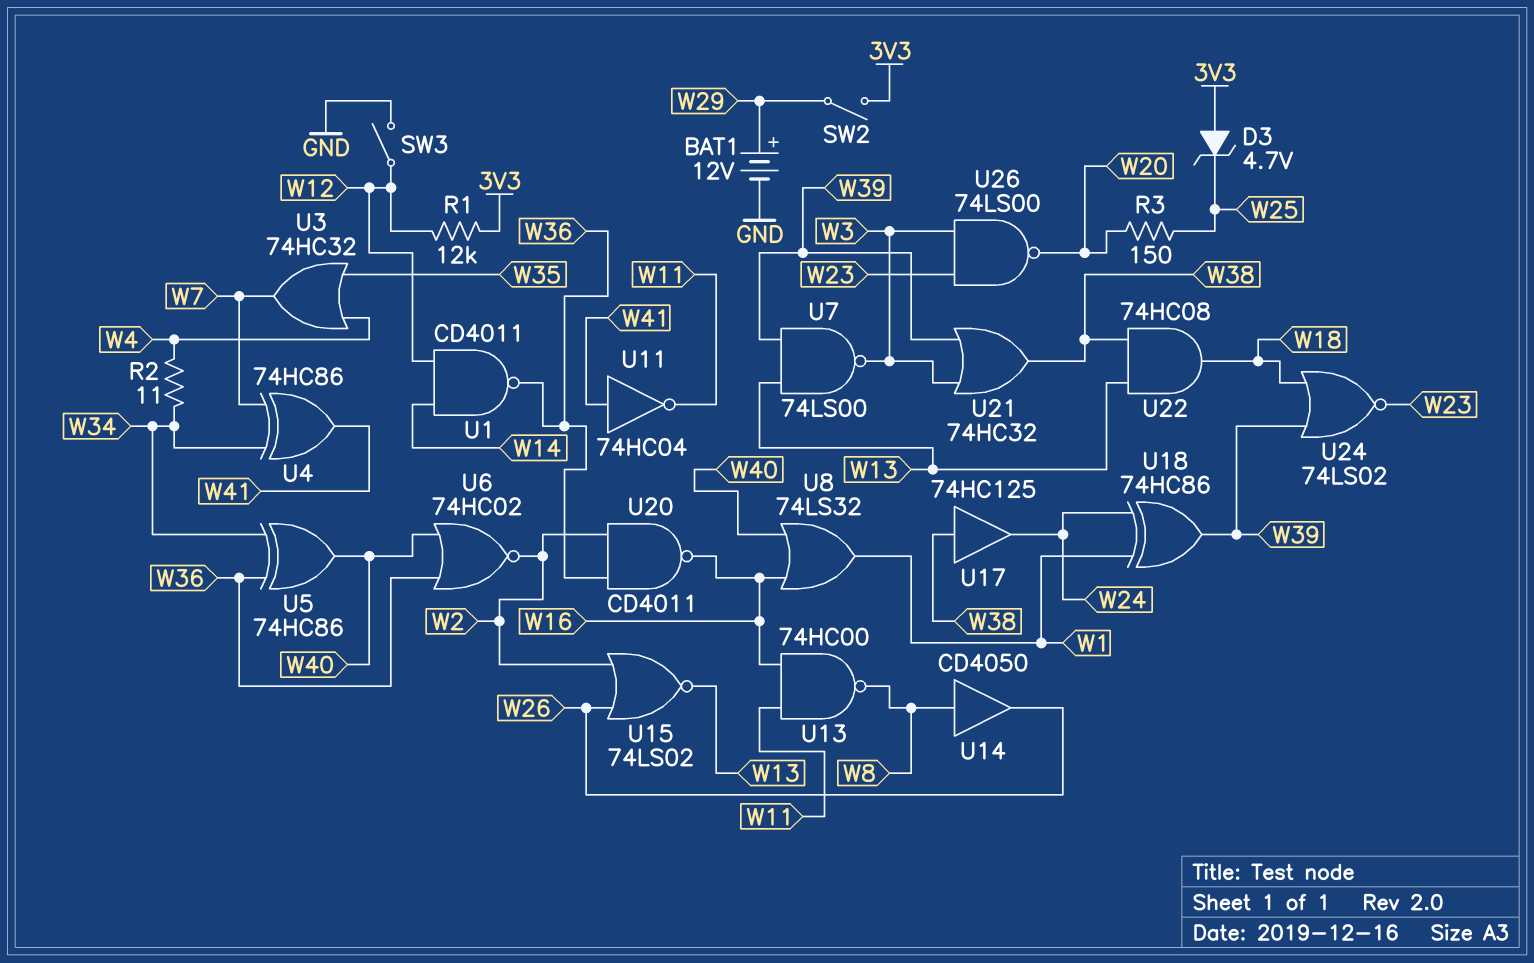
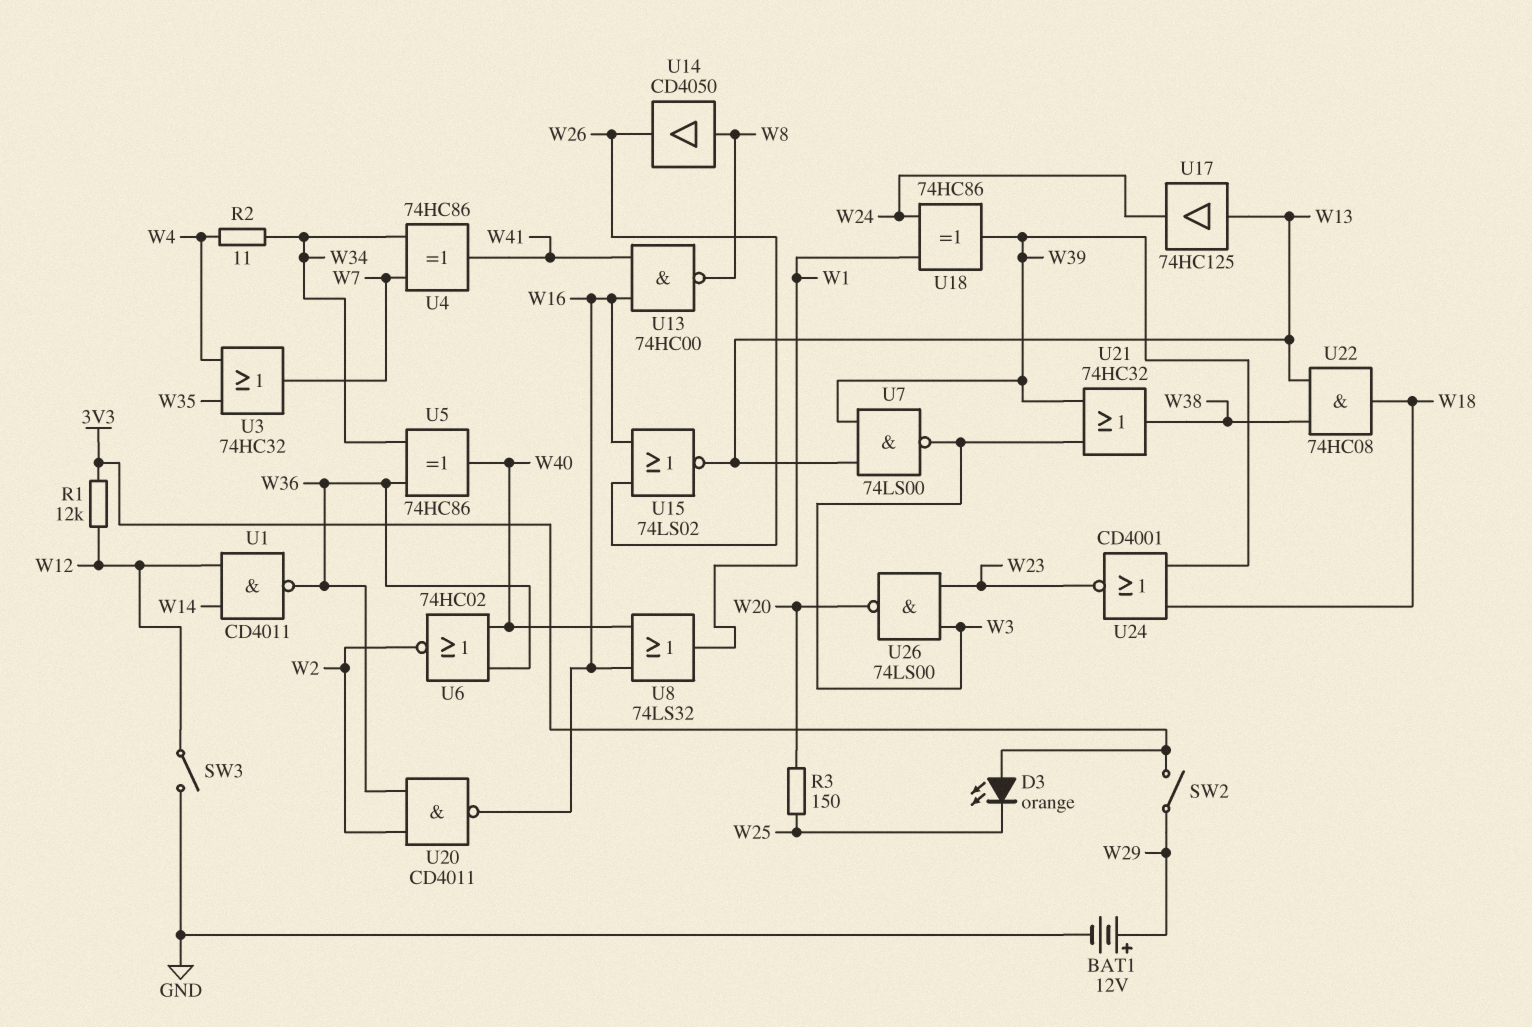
D3: zener 4.7V (A 3V3, K W25) -> LED orange (A 3V3, K W25)
U11: NOT 74HC04 (in W41, out W11) -> none
U13: NAND 74HC00 (in W11, in W16, out W8) -> NAND 74HC00 (in W16, in W41, out W8)
U15: NOR 74LS02 (in W2, in W26, out W13) -> NOR 74LS02 (in W16, in W26, out W13)
U17: buffer 74HC125 (in W38, out W24) -> buffer 74HC125 (in W13, out W24)
U24: NOR 74LS02 (in W18, in W39, out W23) -> NOR CD4001 (in W18, in W39, out W23)

